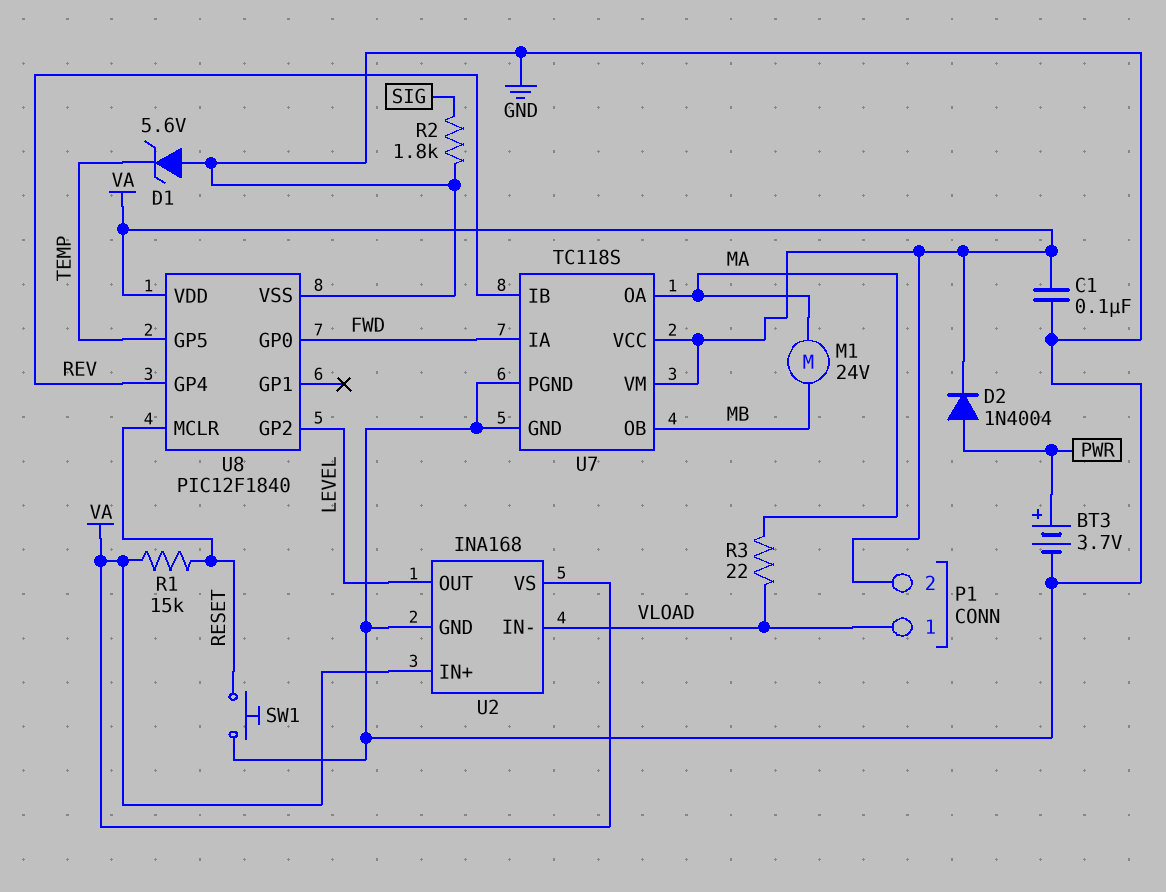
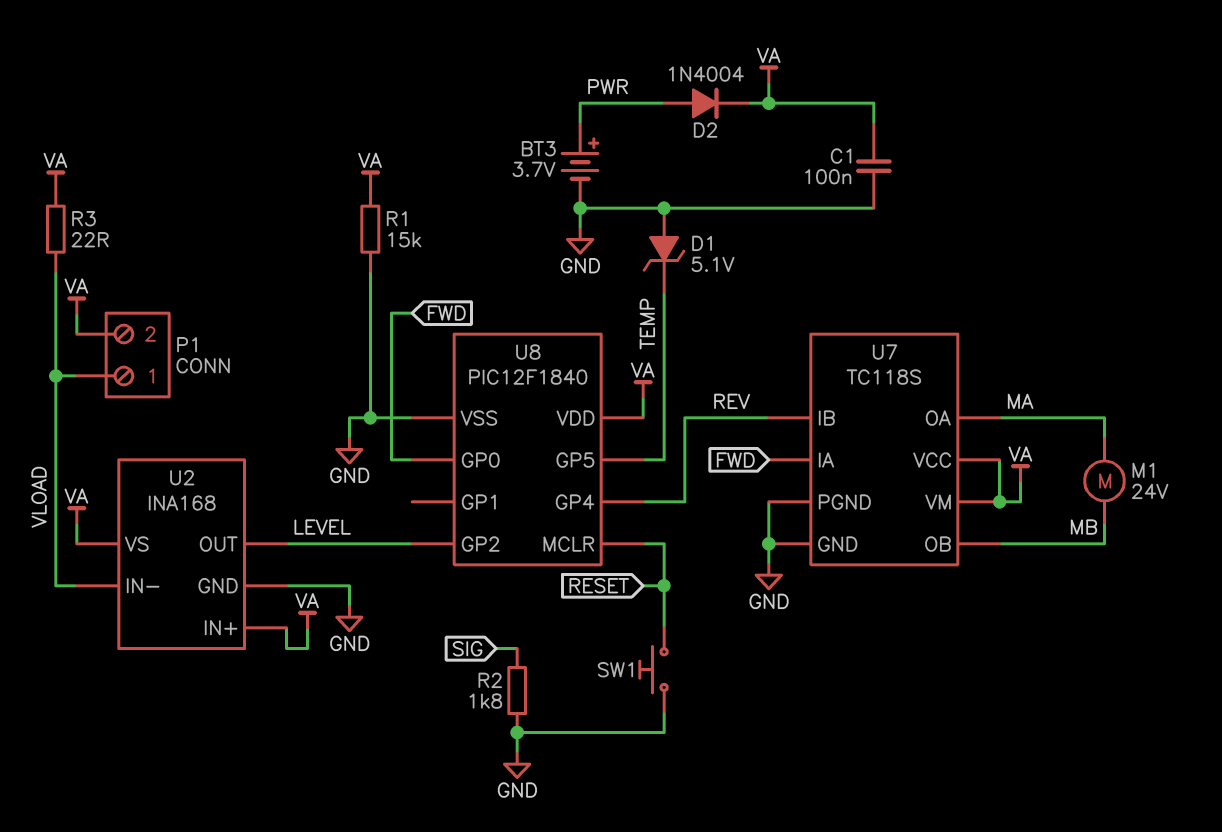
D1: zener 5.6V (A GND, K TEMP) -> zener 5.1V (A GND, K TEMP)
R1: 15k (RESET, VA) -> 15k (GND, VA)
R3: 22 (MA, VLOAD) -> 22 (VA, VLOAD)

